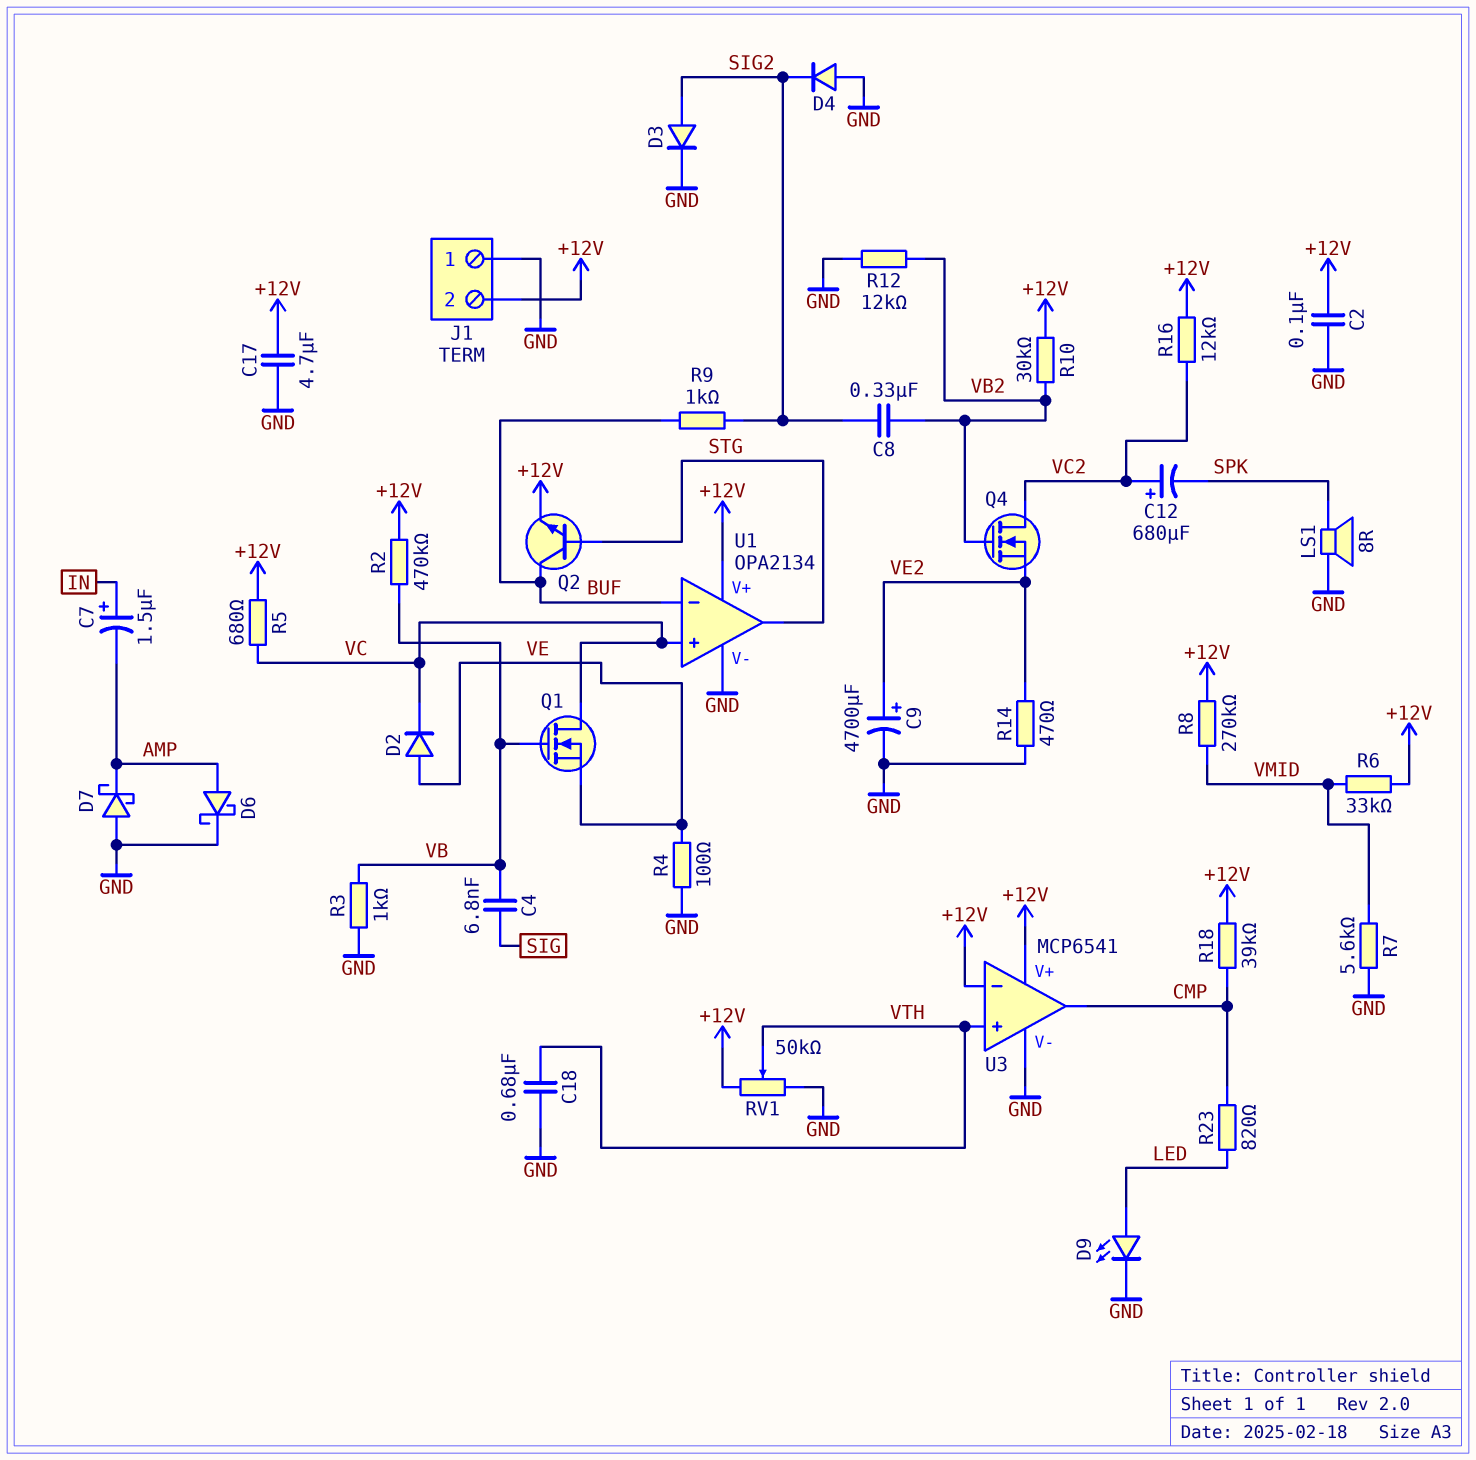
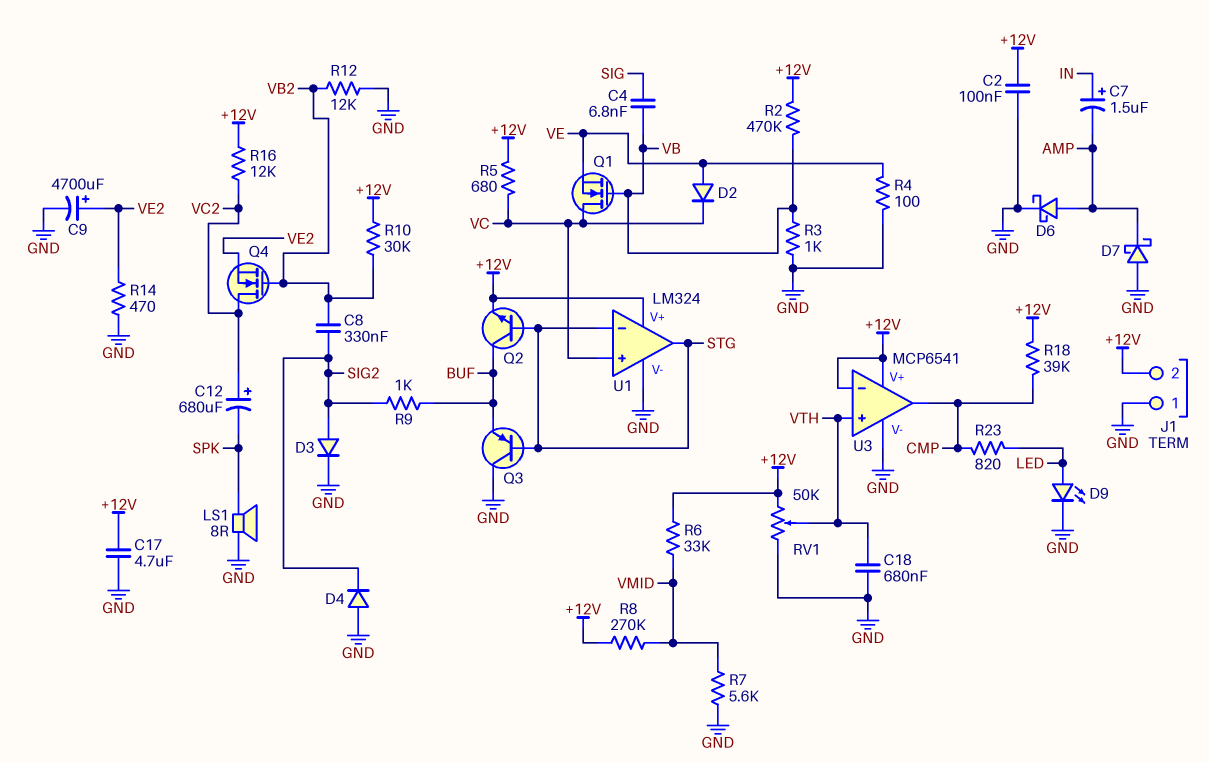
Q3: none -> PNP (B STG, C GND, E BUF)
U1: OPA2134 -> LM324
U1 pin in-: BUF -> STG

